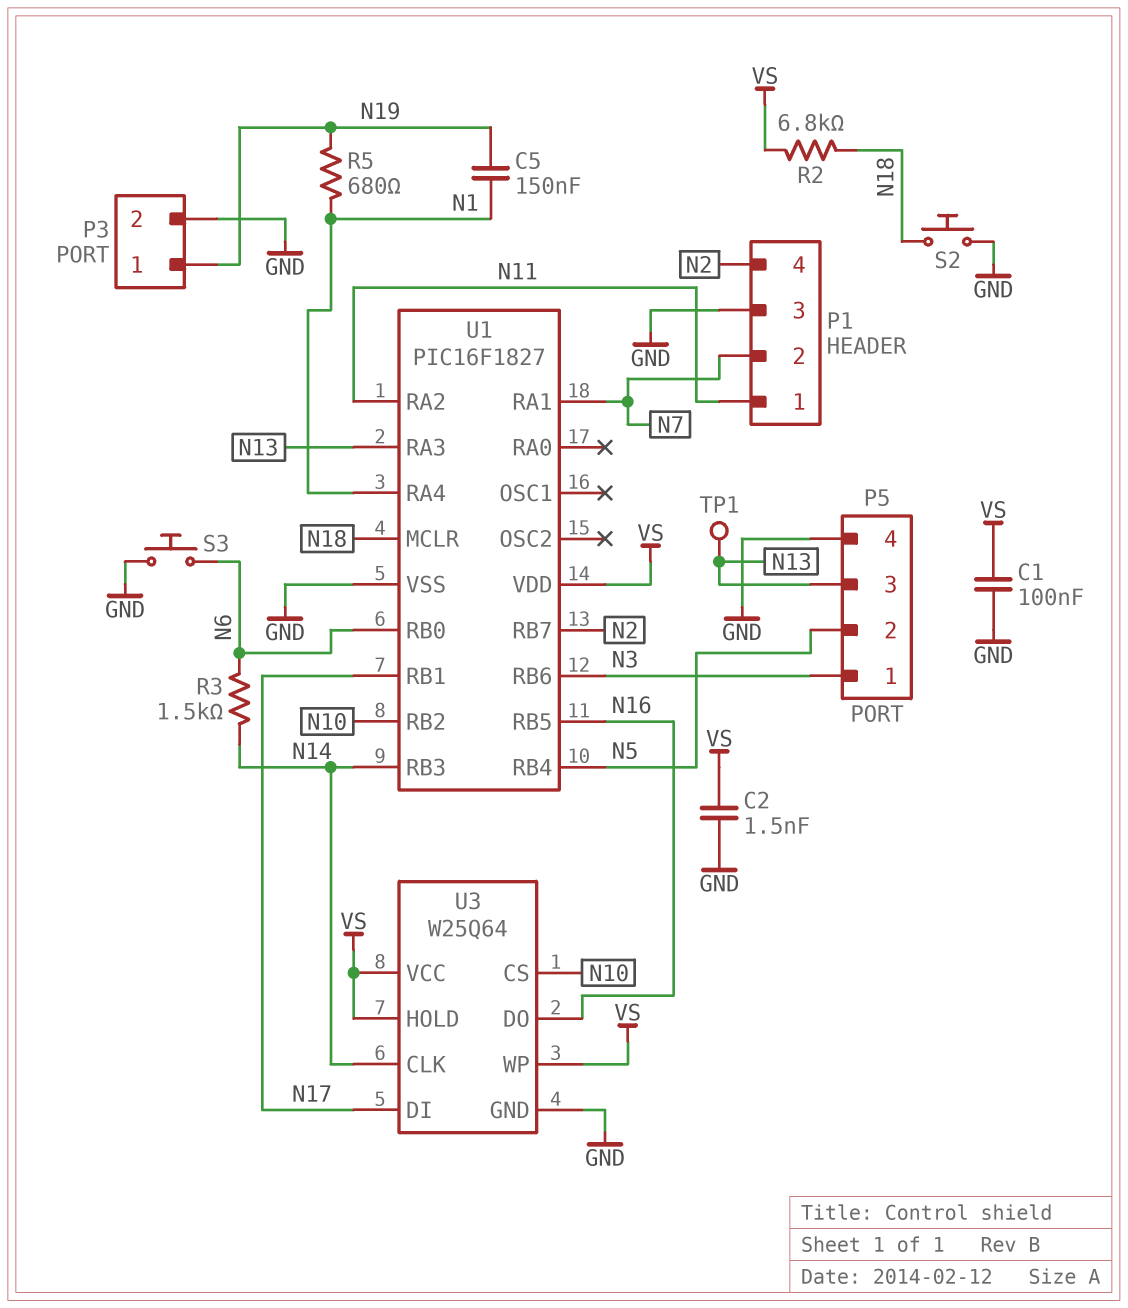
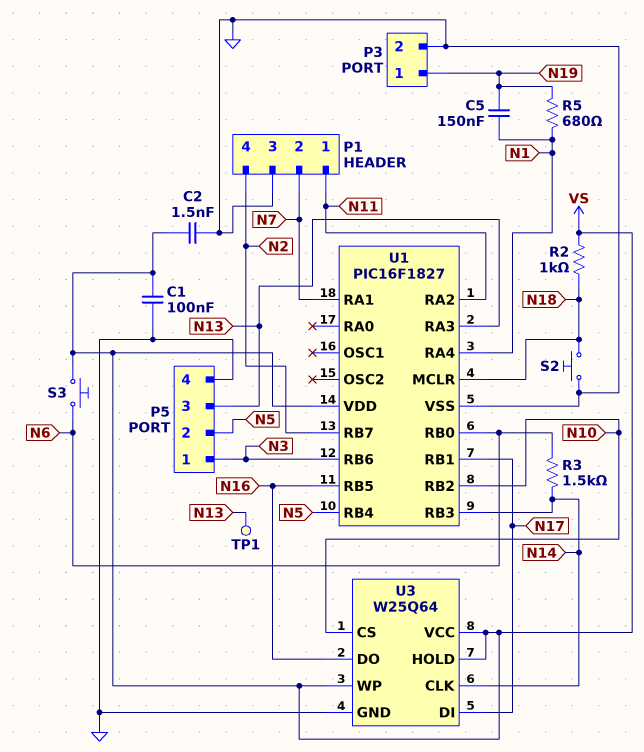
R2: 6.8k (N18, VS) -> 1k (N18, VS)
S3: button (GND, N6) -> button (N6, VS)

